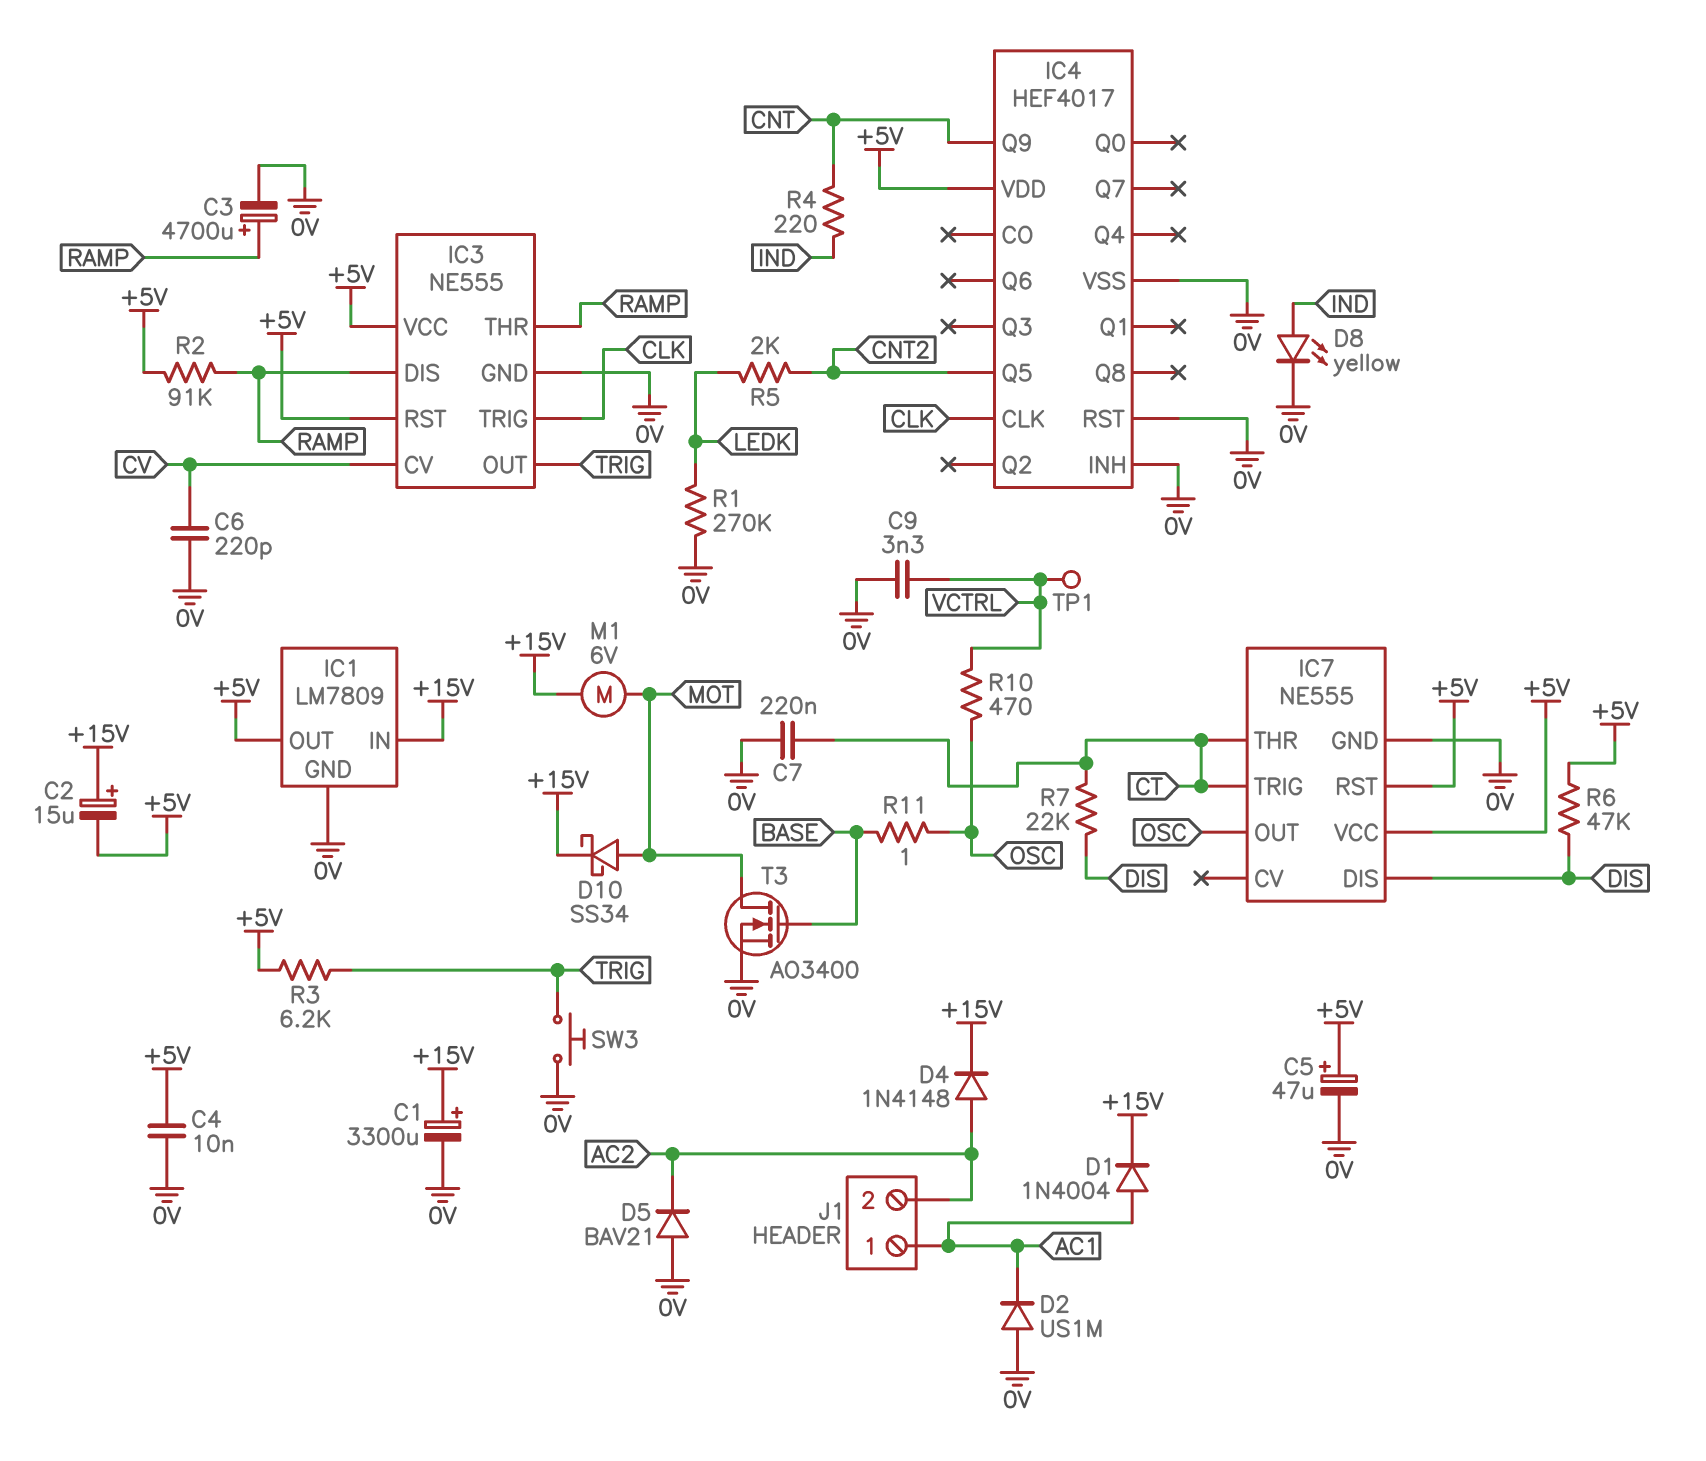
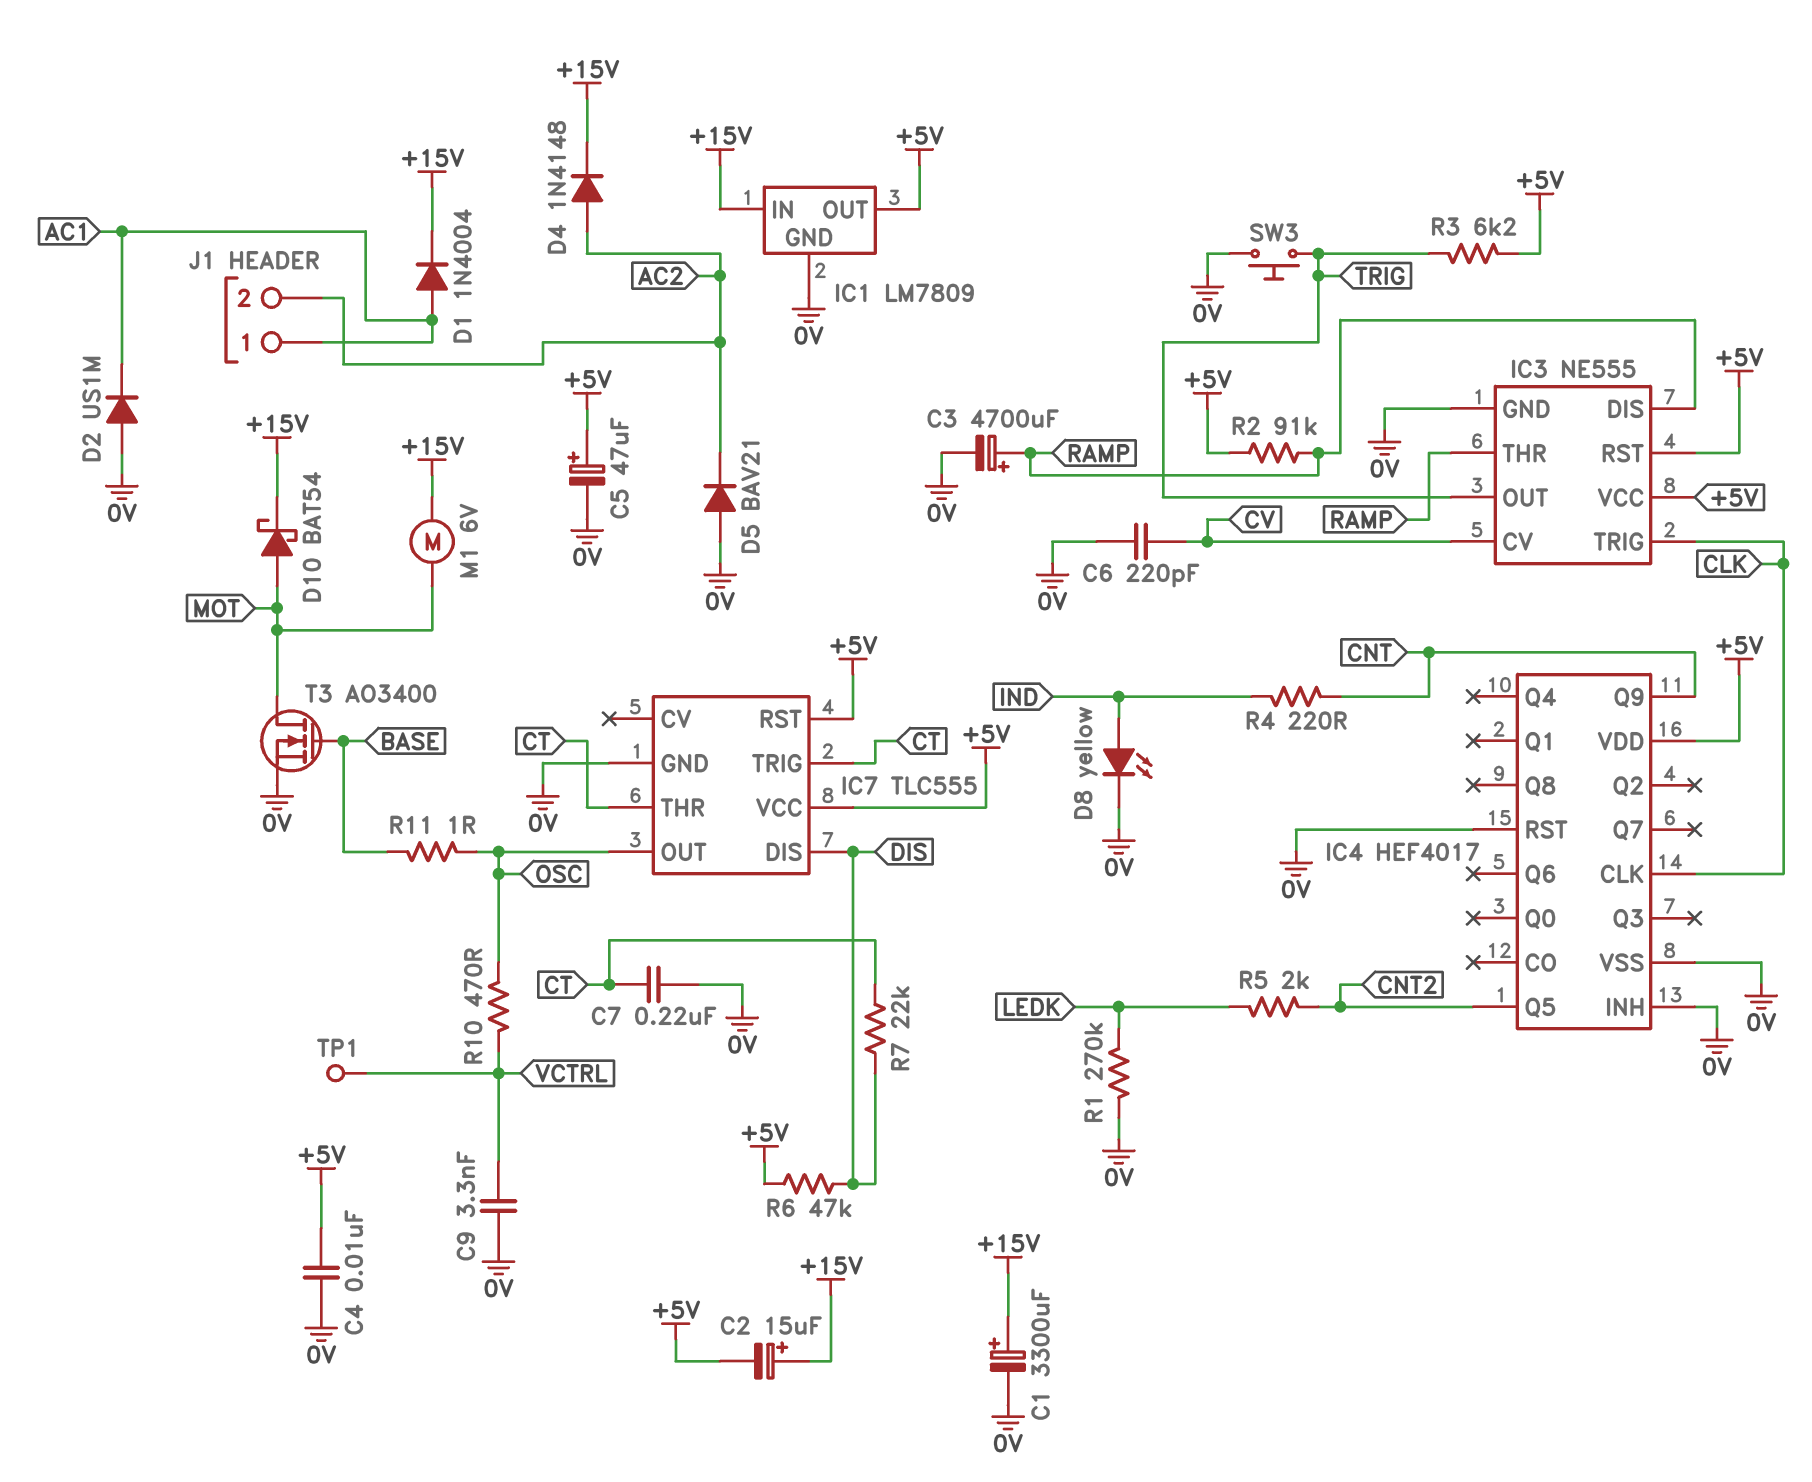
D10: schottky SS34 (A MOT, K +15V) -> schottky BAT54 (A MOT, K +15V)
IC7: NE555 -> TLC555

